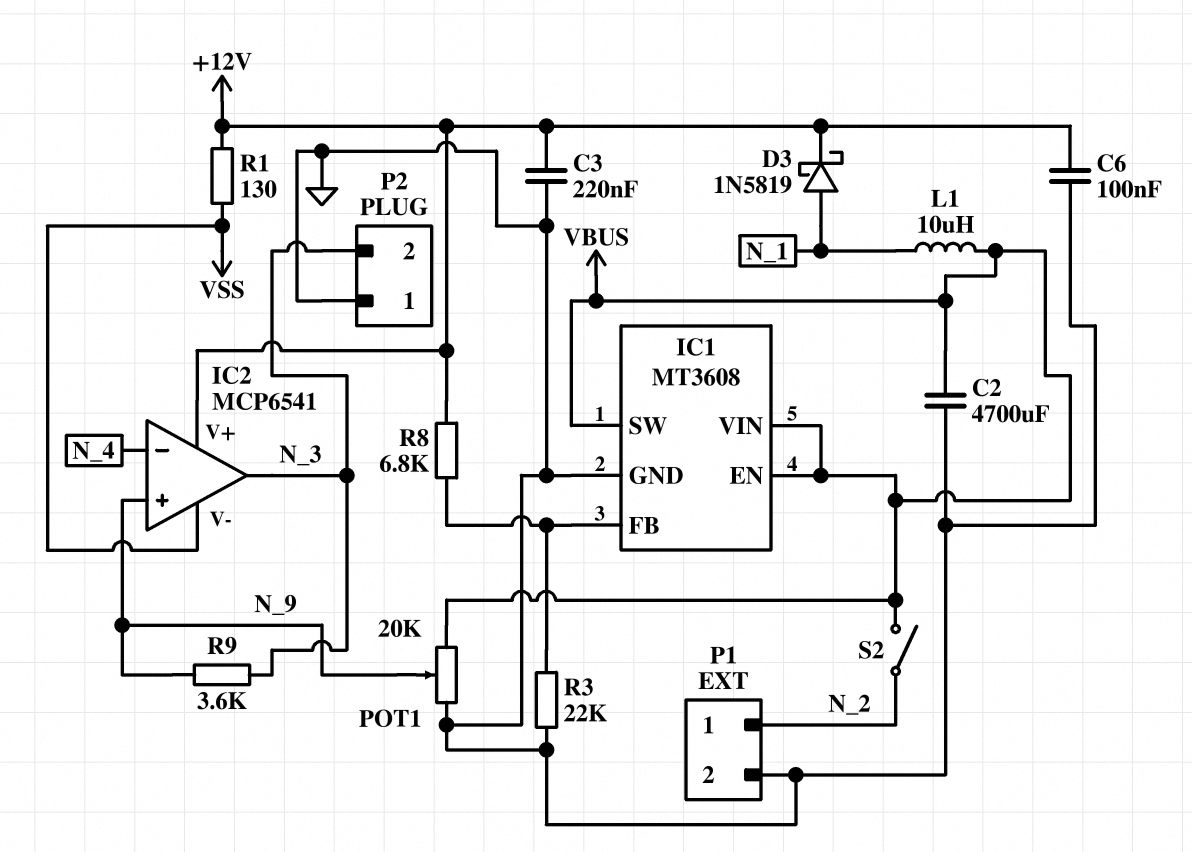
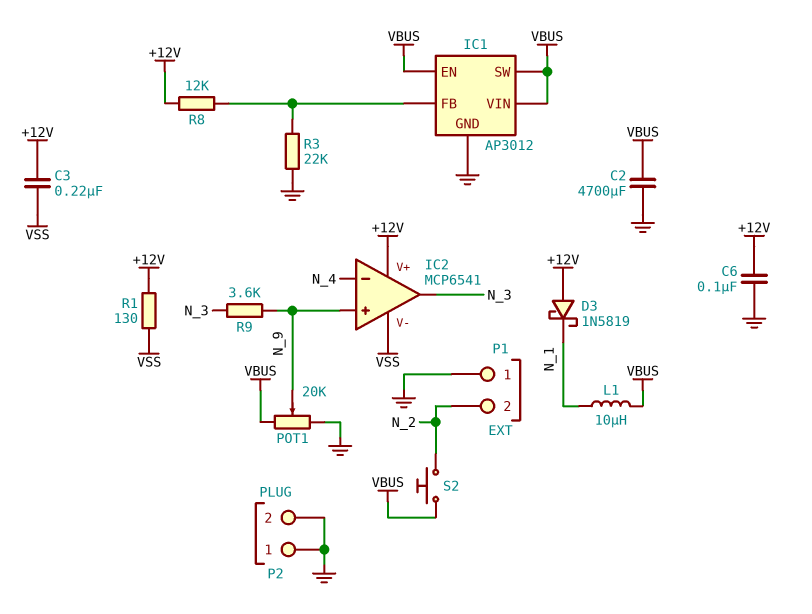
C3: 220nF (+12V, GND) -> 220nF (+12V, VSS)
D3: schottky 1N5819 (A N_1, K +12V) -> schottky 1N5819 (A +12V, K N_1)
IC1: MT3608 -> AP3012
P1 pin 1: N_2 -> GND
P1 pin 2: GND -> N_2
P2 pin 2: N_3 -> GND
R8: 6.8k (+12V, IC1/FB) -> 12k (+12V, IC1/FB)
S2: switch (N_2, VBUS) -> button (N_2, VBUS)

